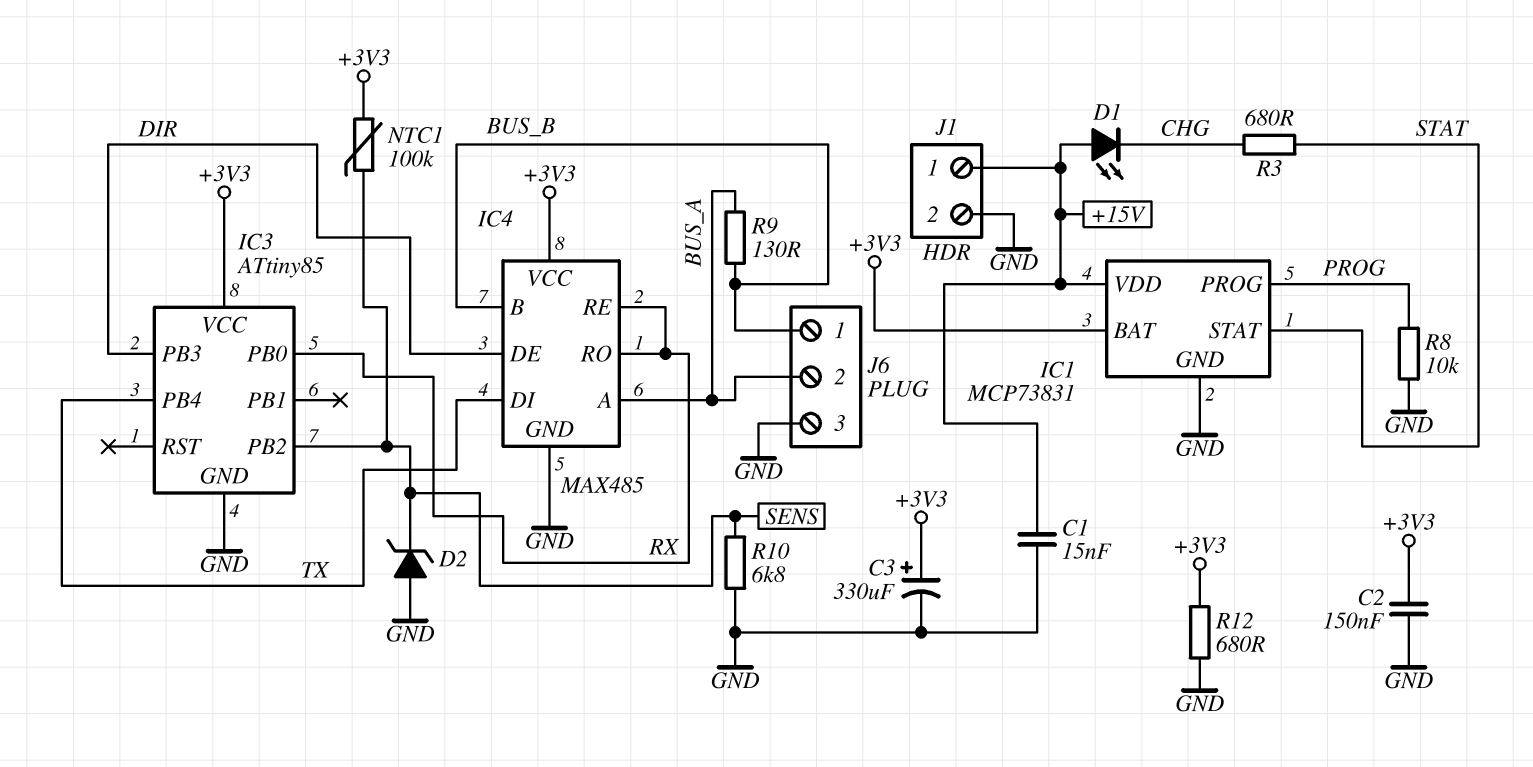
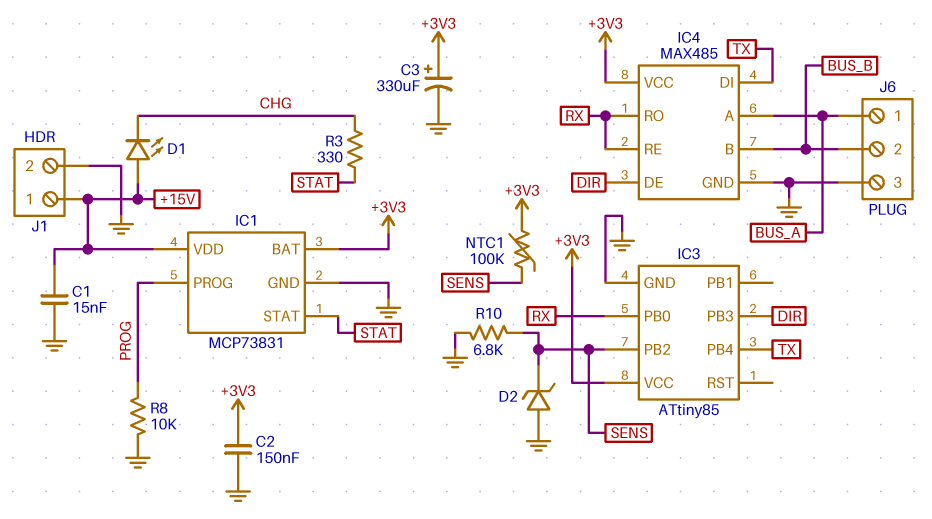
J6 pin 1: BUS_B -> BUS_A
J6 pin 2: BUS_A -> BUS_B
R3: 680 (CHG, STAT) -> 330 (CHG, STAT)
R9: 130 (BUS_A, BUS_B) -> none
R12: 680 (+3V3, GND) -> none

